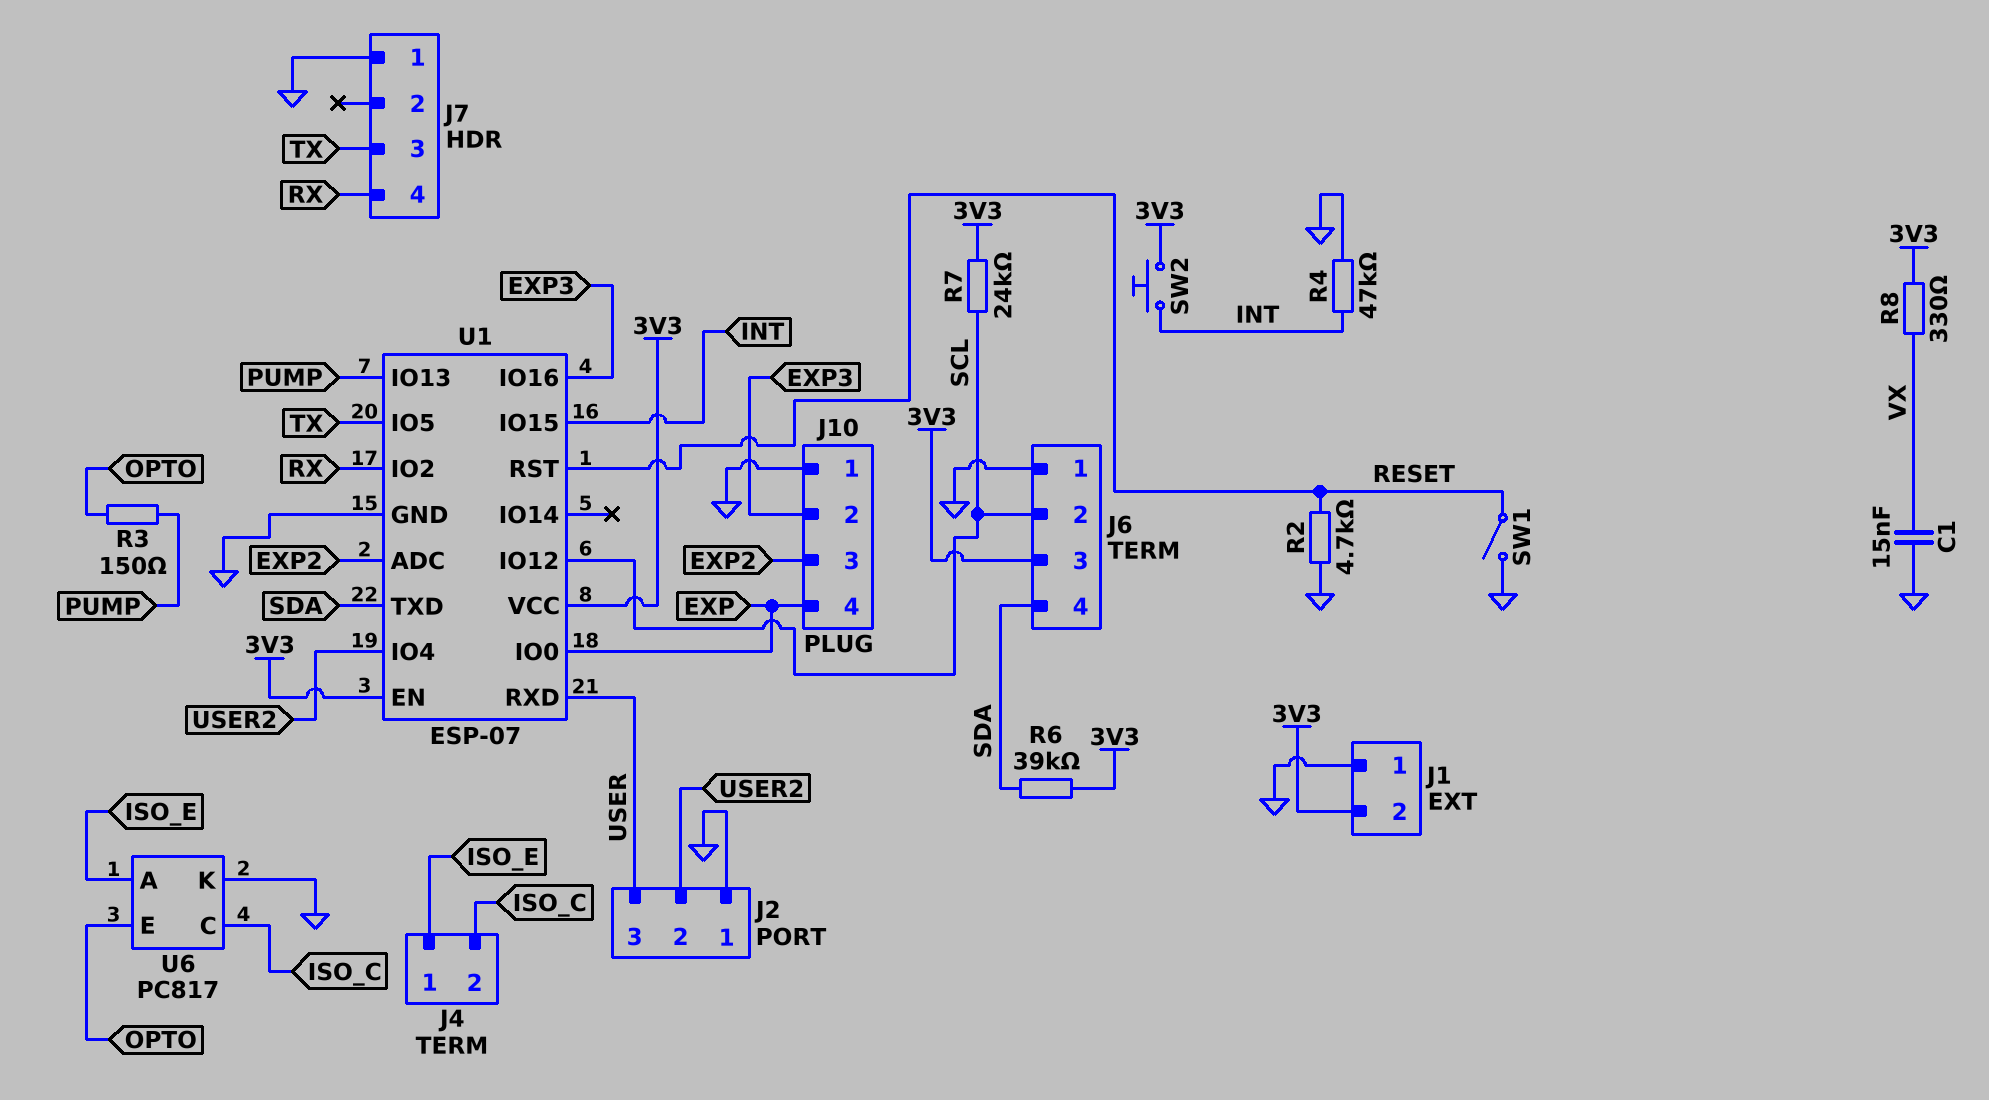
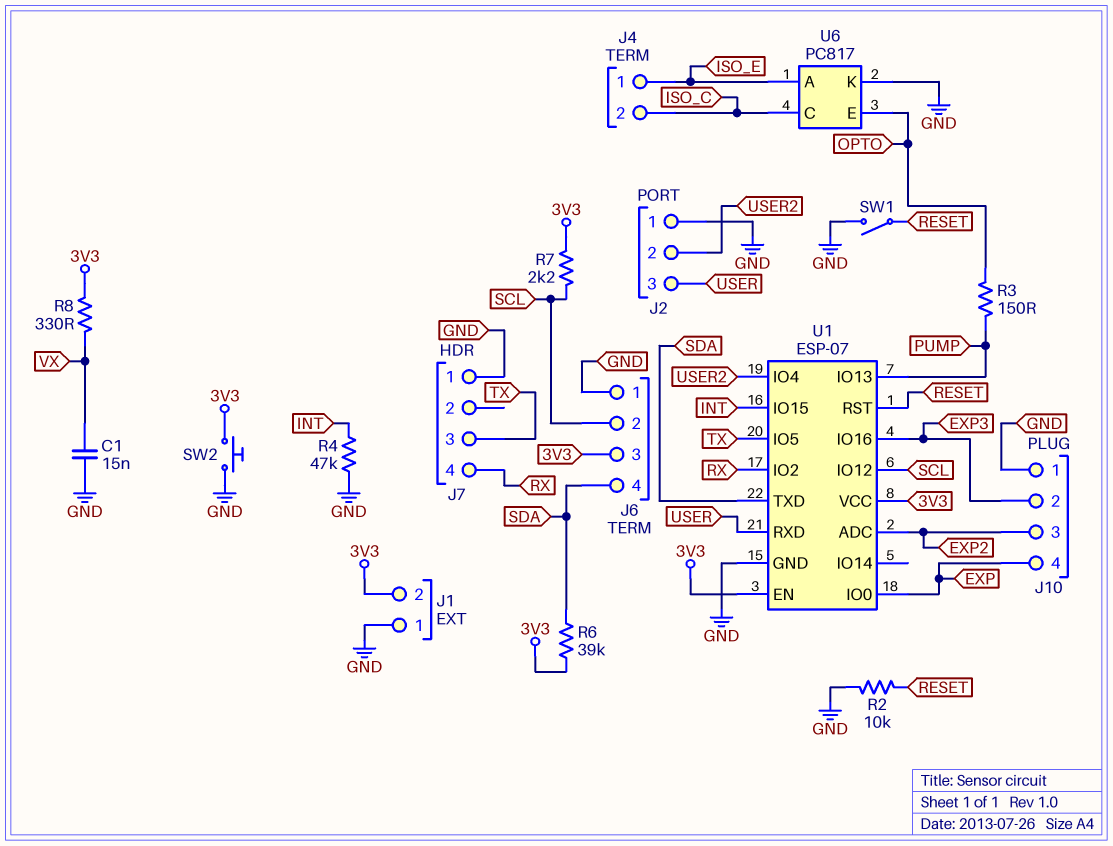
R2: 4.7k (GND, RESET) -> 10k (GND, RESET)
R7: 24k (3V3, SCL) -> 2.2k (3V3, SCL)
SW2: button (3V3, INT) -> button (3V3, GND)

